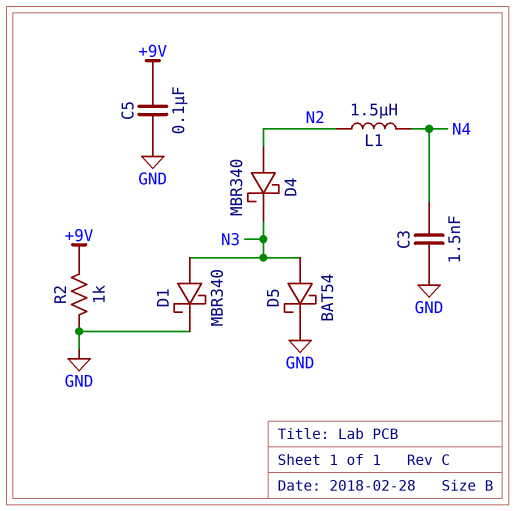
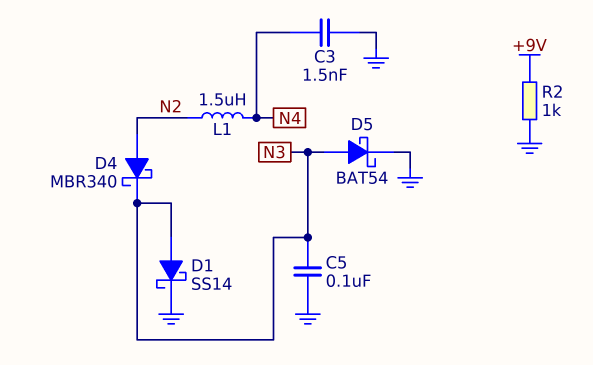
C5: 100nF (+9V, GND) -> 100nF (GND, N3)
D1: schottky MBR340 (A N3, K GND) -> schottky SS14 (A N3, K GND)

